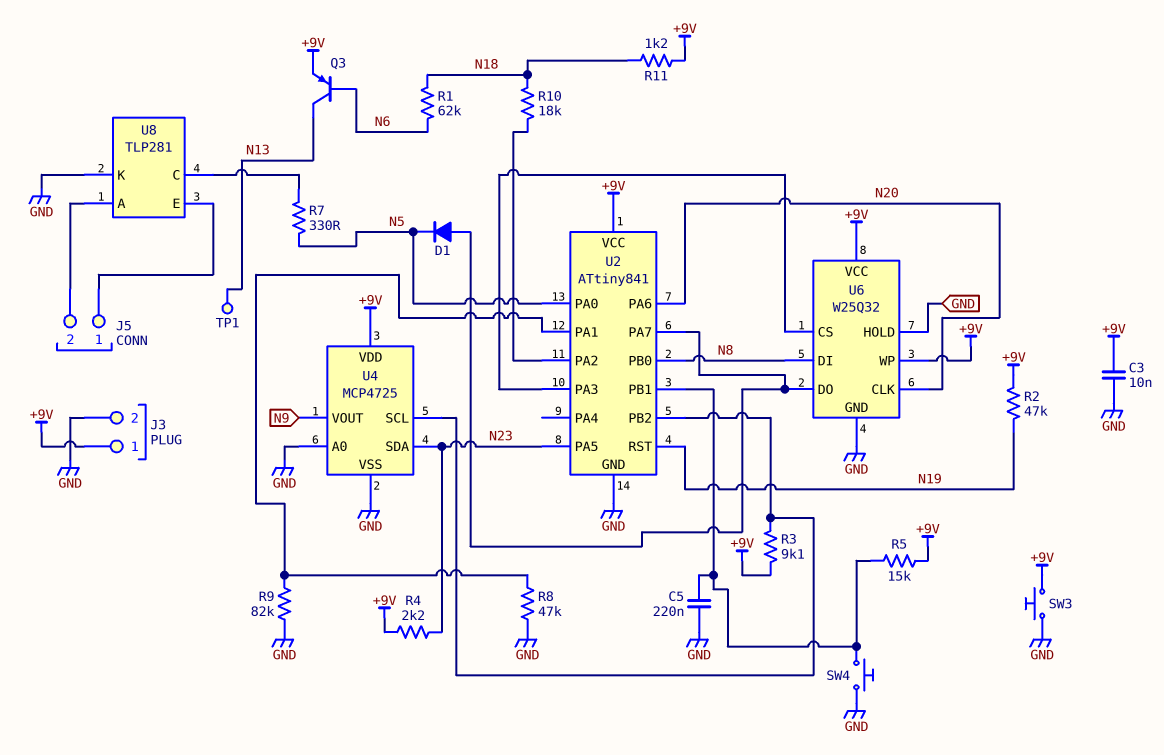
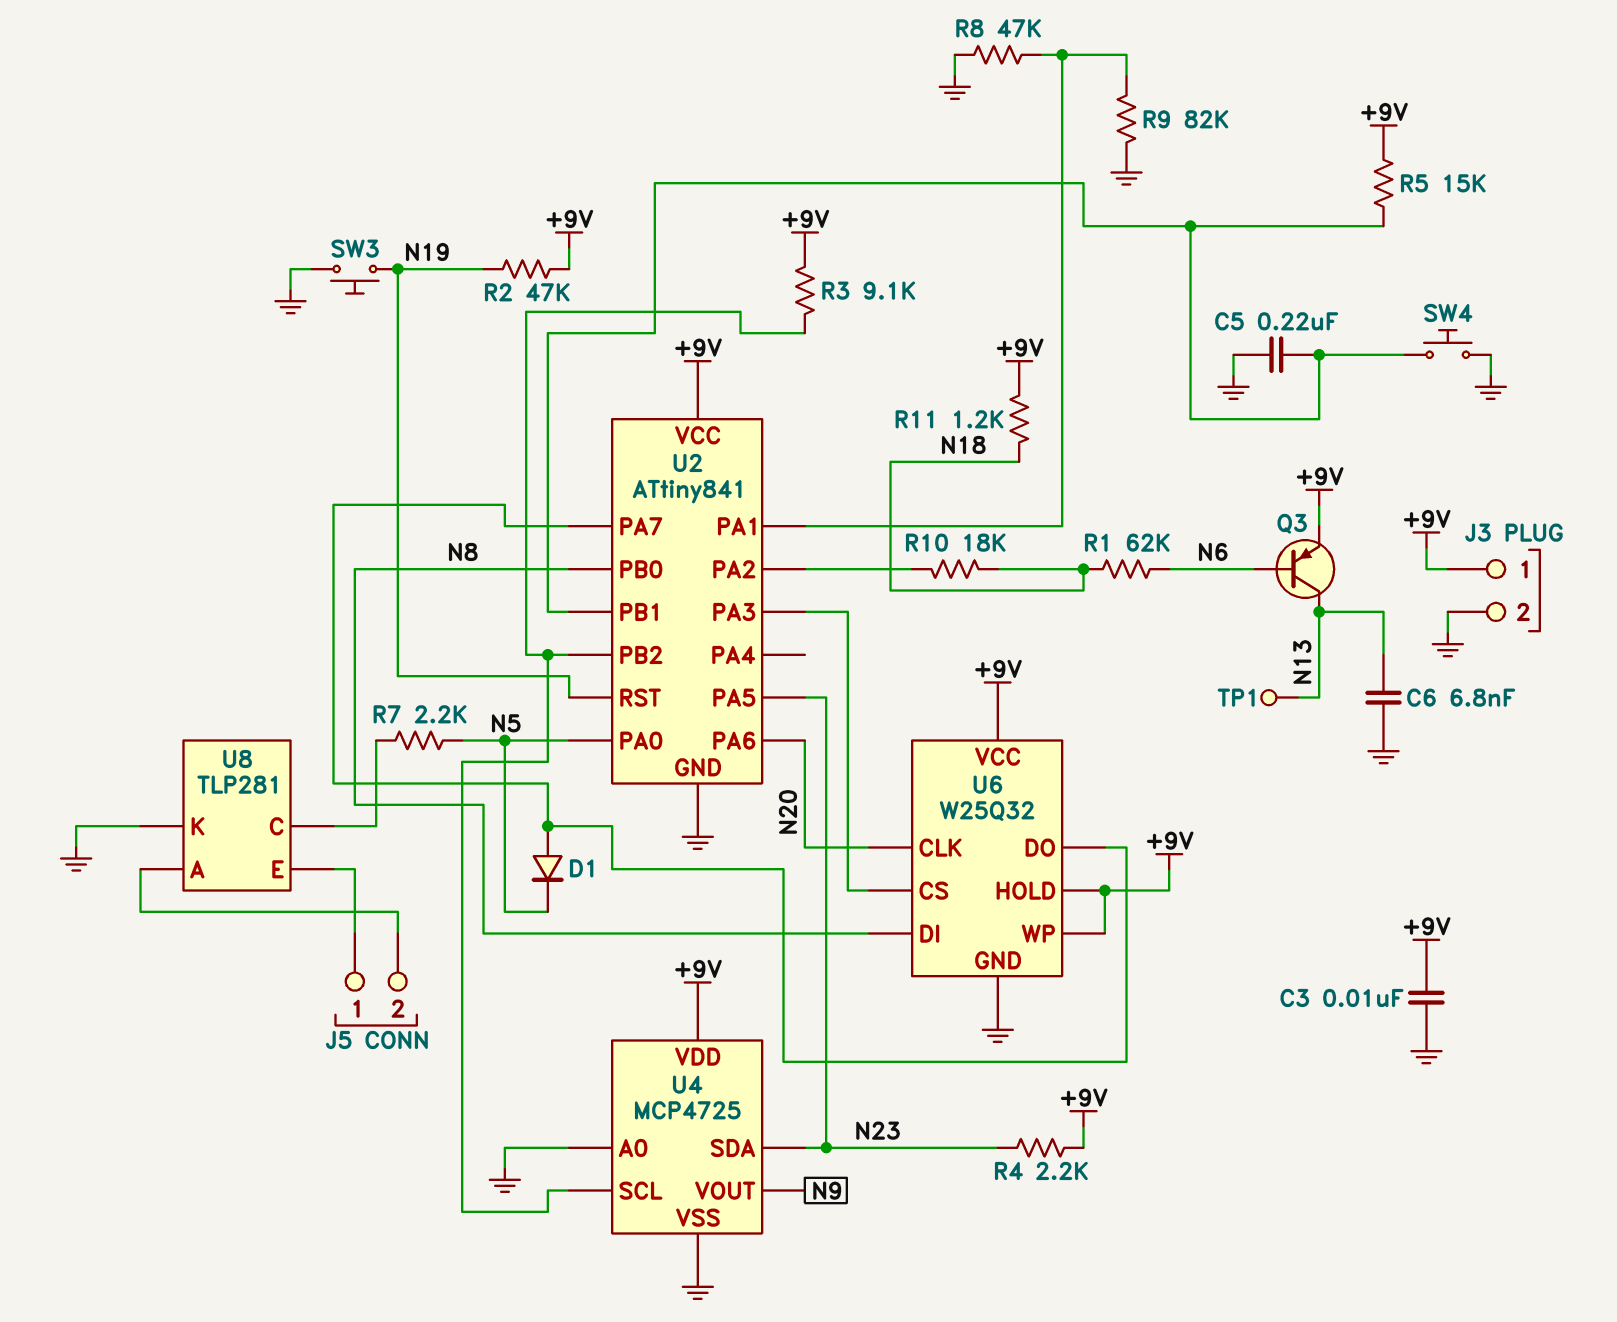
C6: none -> 6.8nF (GND, N13)
R7: 330 (N5, U8/C) -> 2.2k (N5, U8/C)
SW3: button (+9V, GND) -> button (GND, N19)
U6 pin HOLD: GND -> +9V

